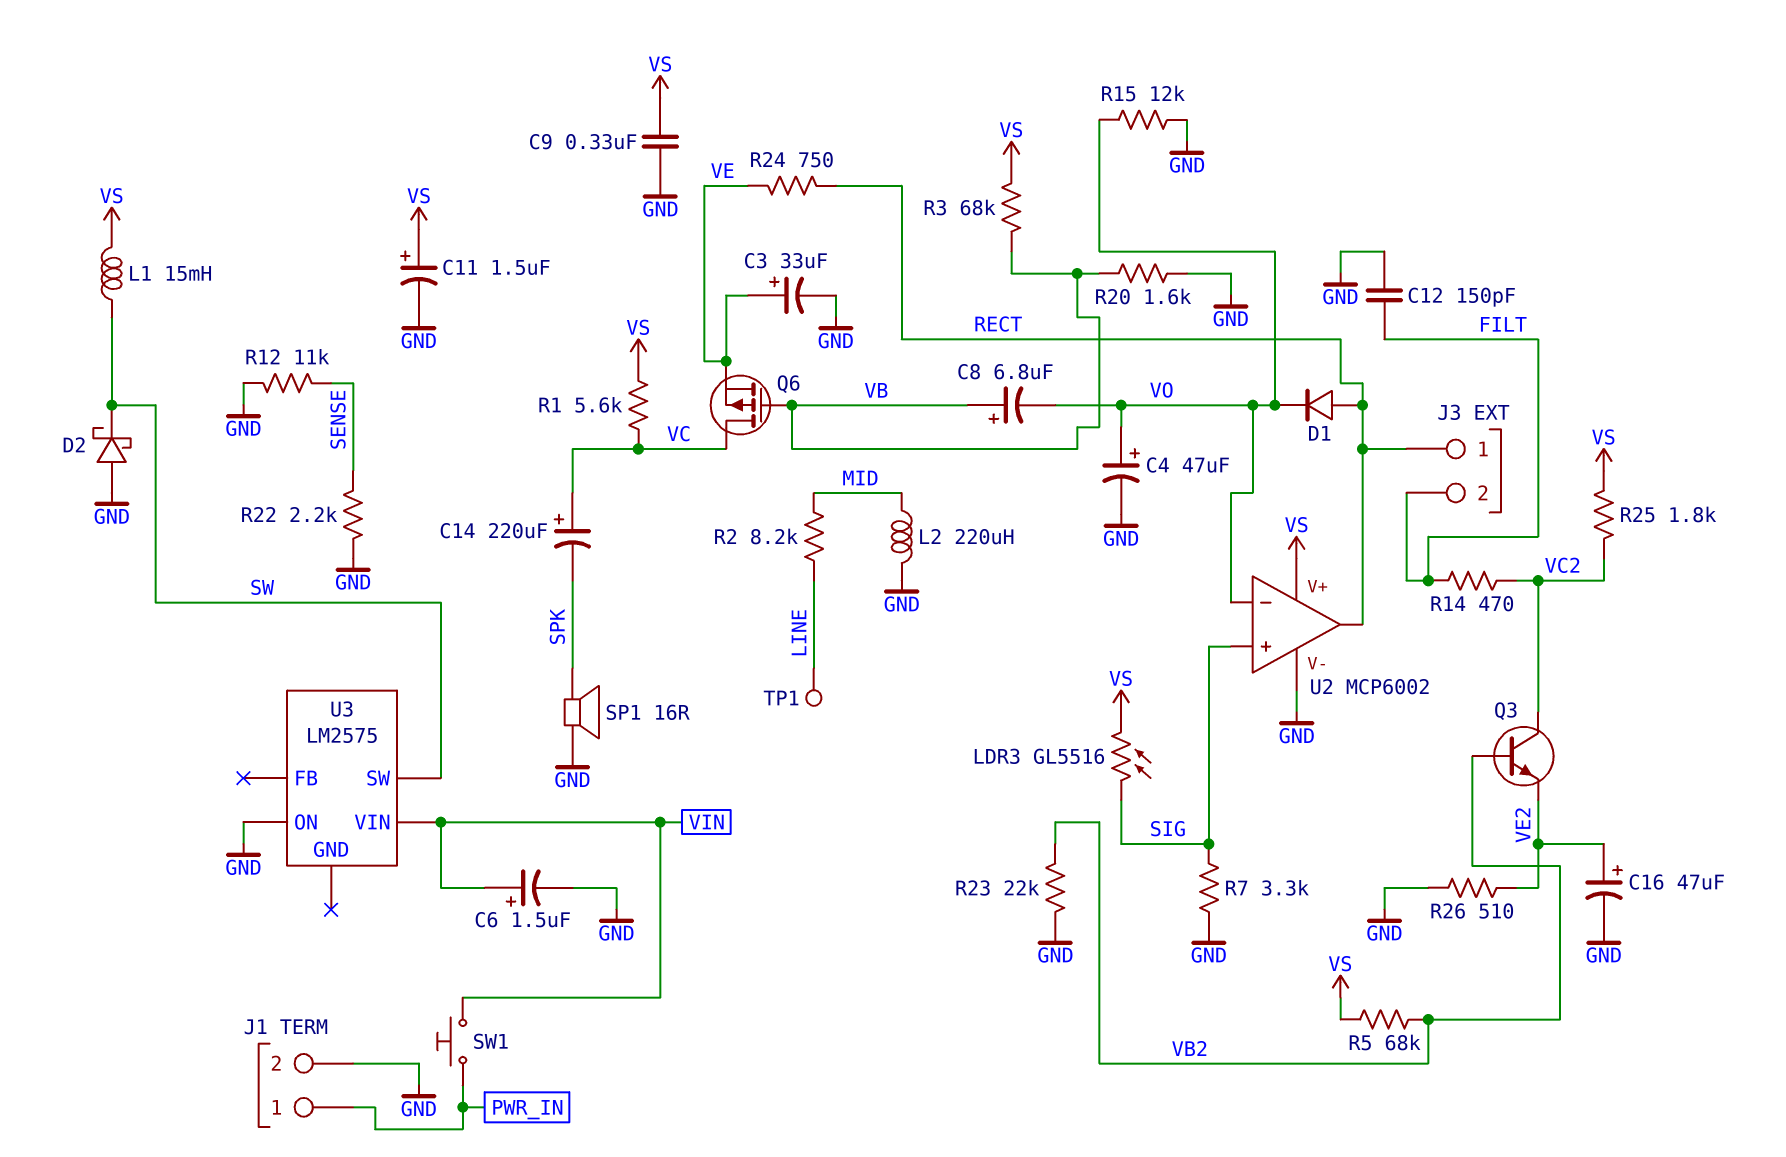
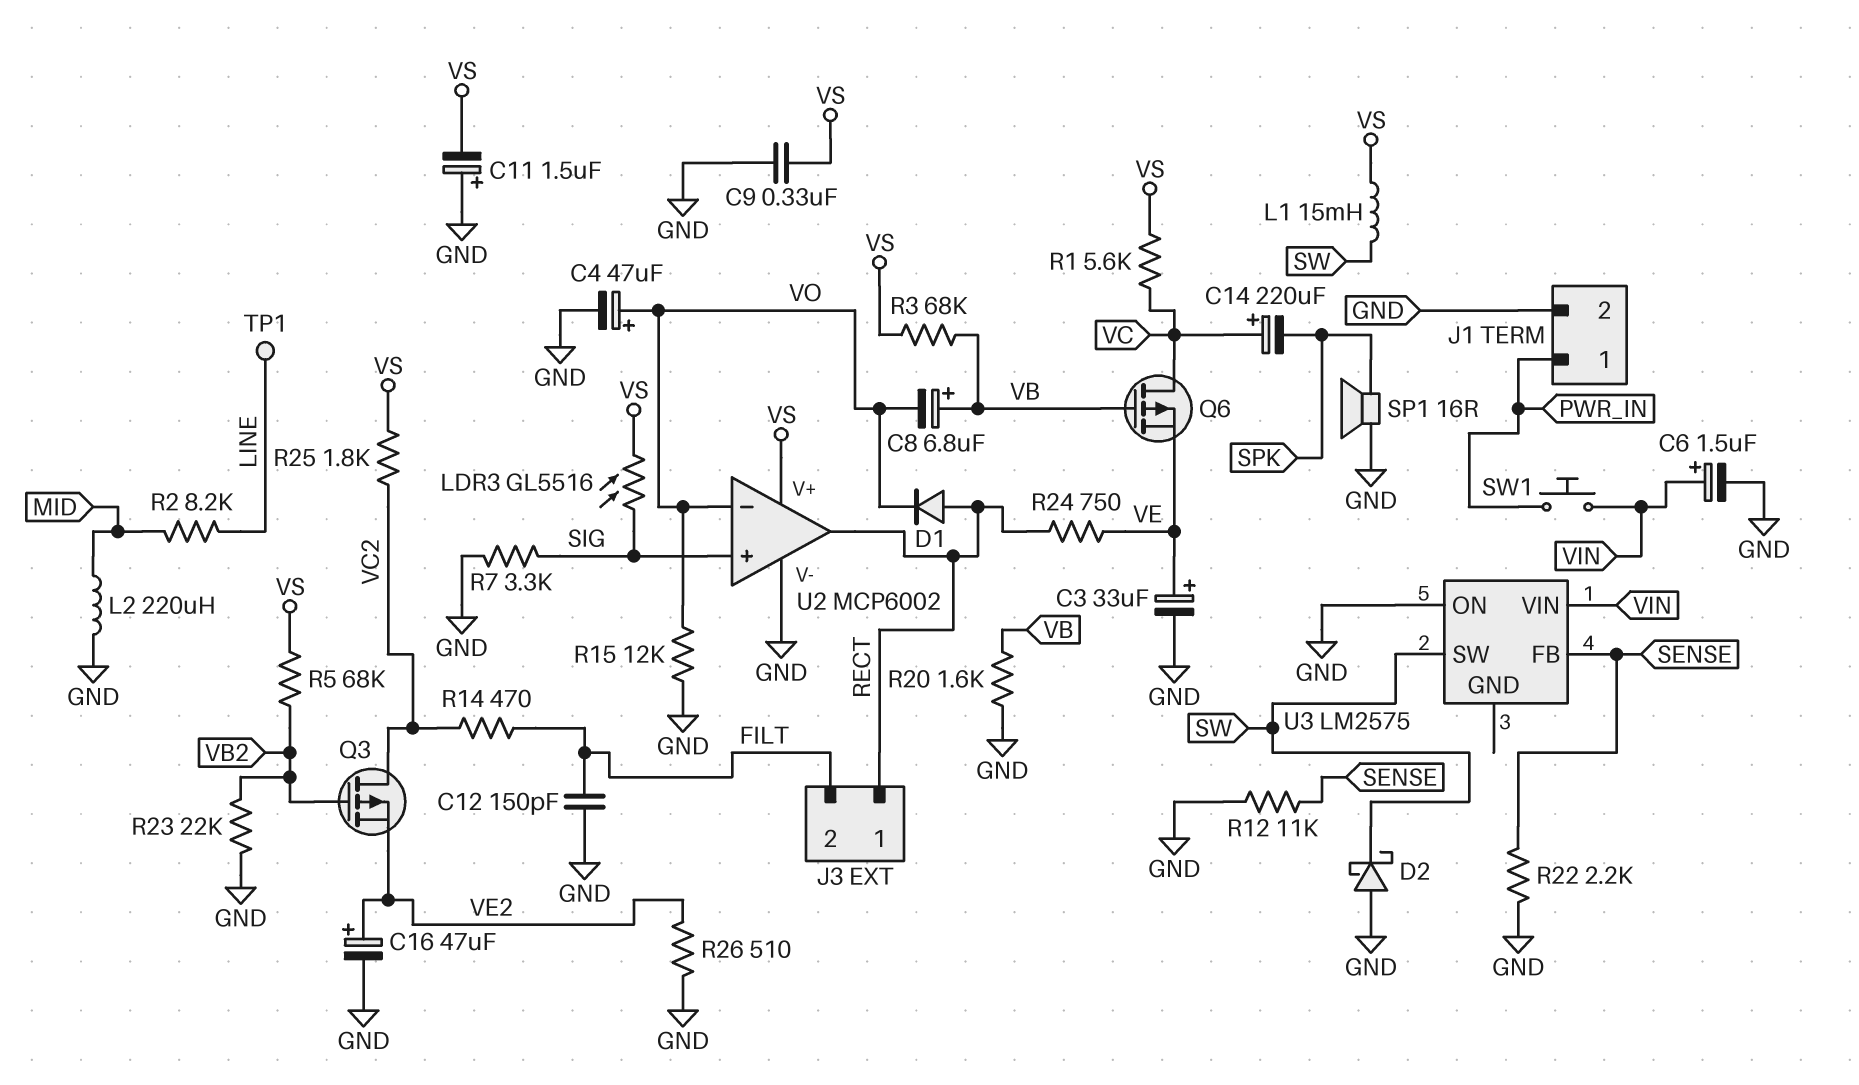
C11: 1.5uF (plus VS, minus GND) -> 1.5uF (plus GND, minus VS)
Q3: NPN (B VB2, C VC2, E VE2) -> PMOS (G VB2, D VC2, S VE2)
U3 pin FB: none -> SENSE

